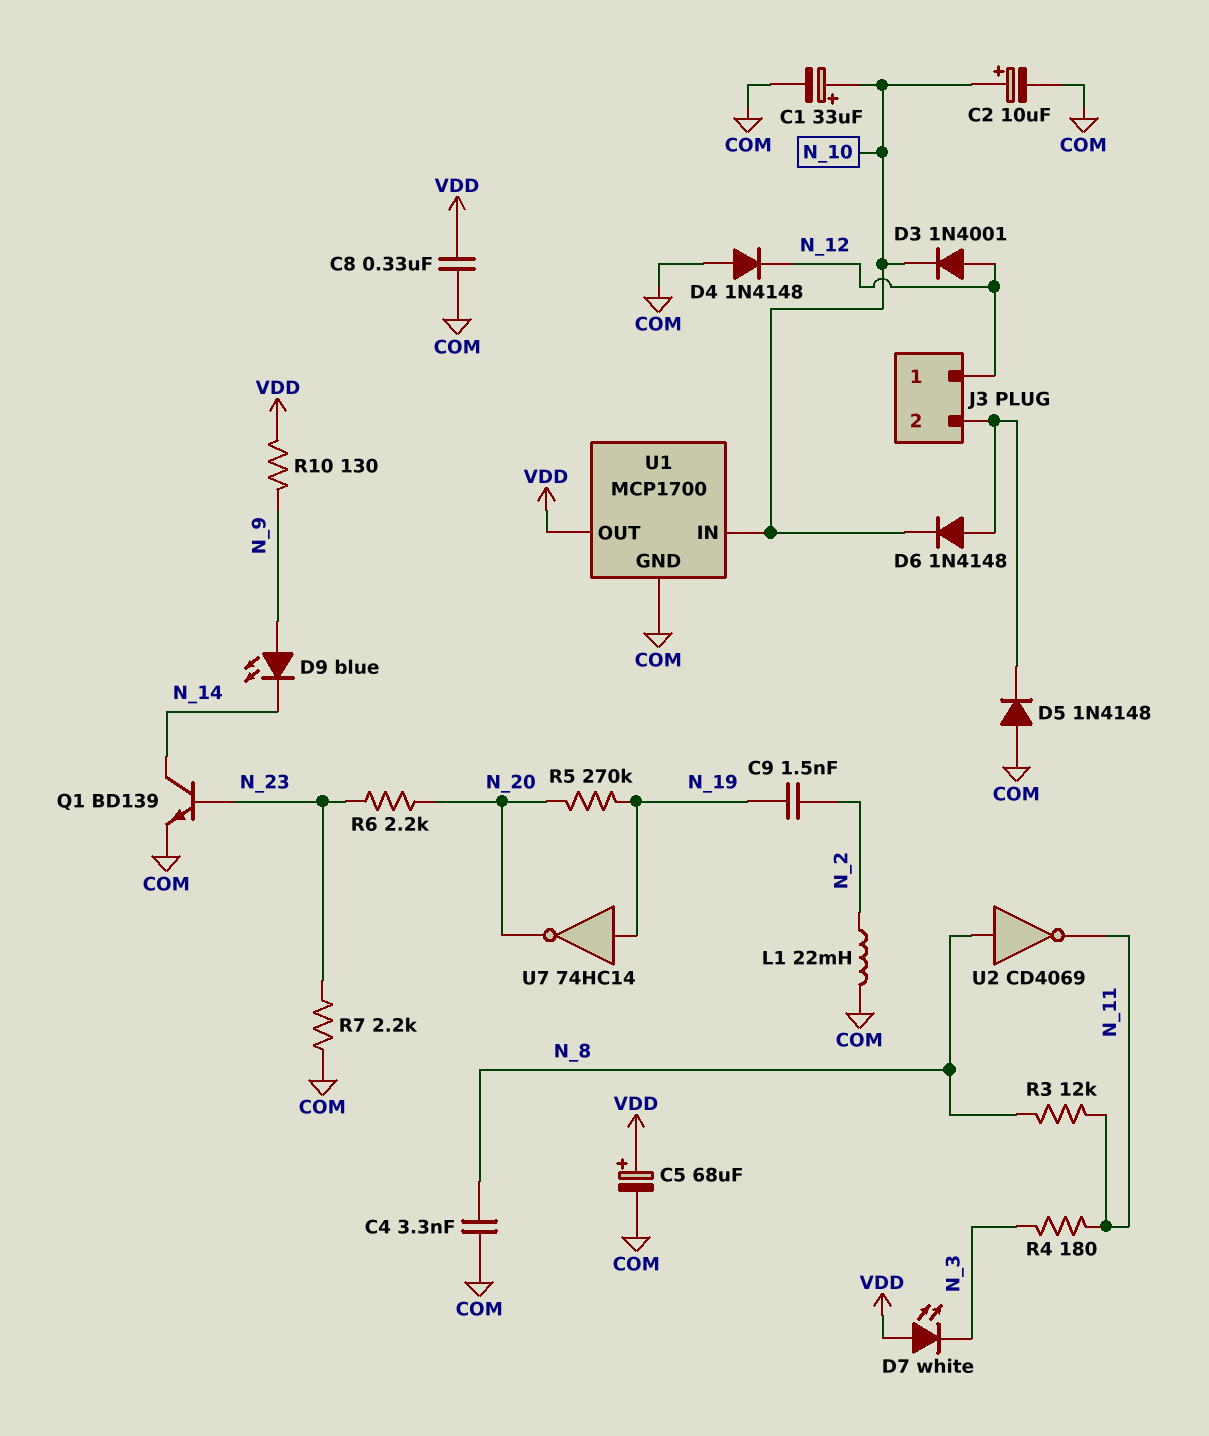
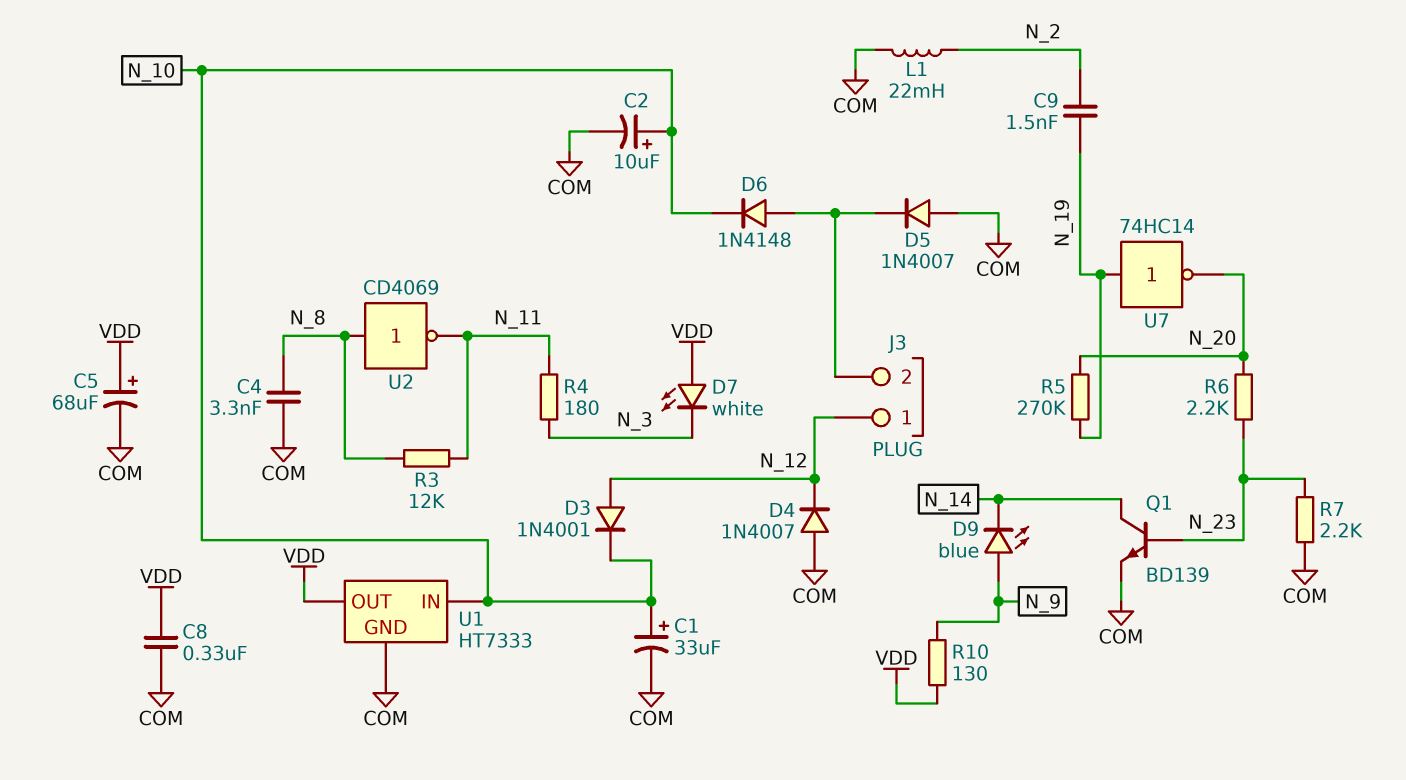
D4: diode 1N4148 (A COM, K N_12) -> diode 1N4007 (A COM, K N_12)
D5: diode 1N4148 (A COM, K J3/2) -> diode 1N4007 (A COM, K J3/2)
U1: MCP1700 -> HT7333

